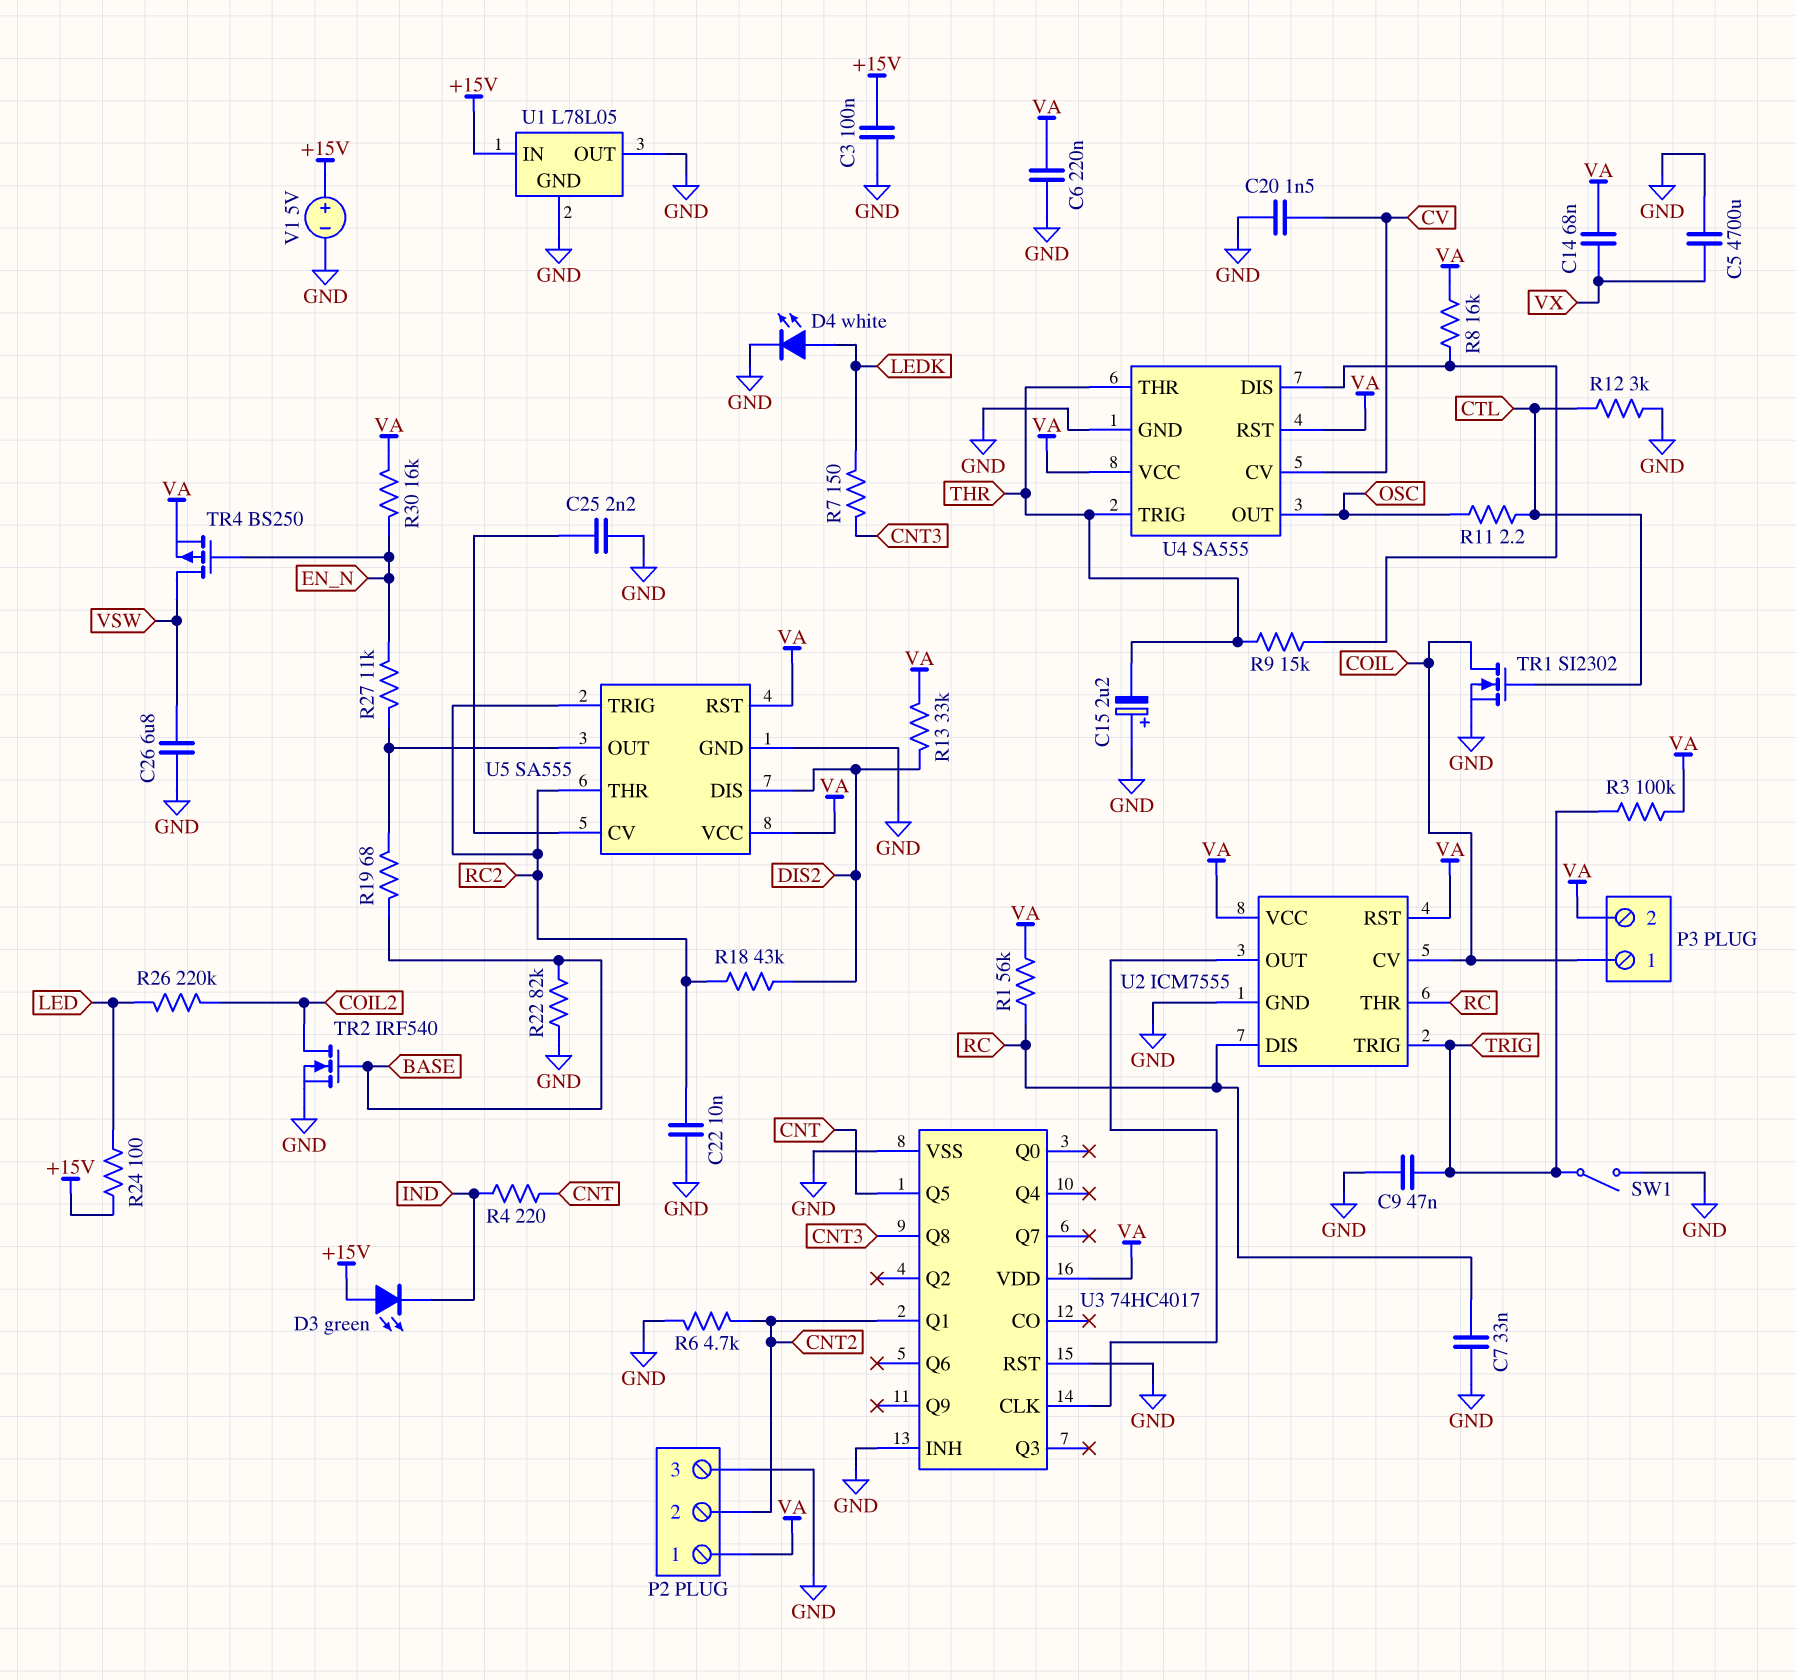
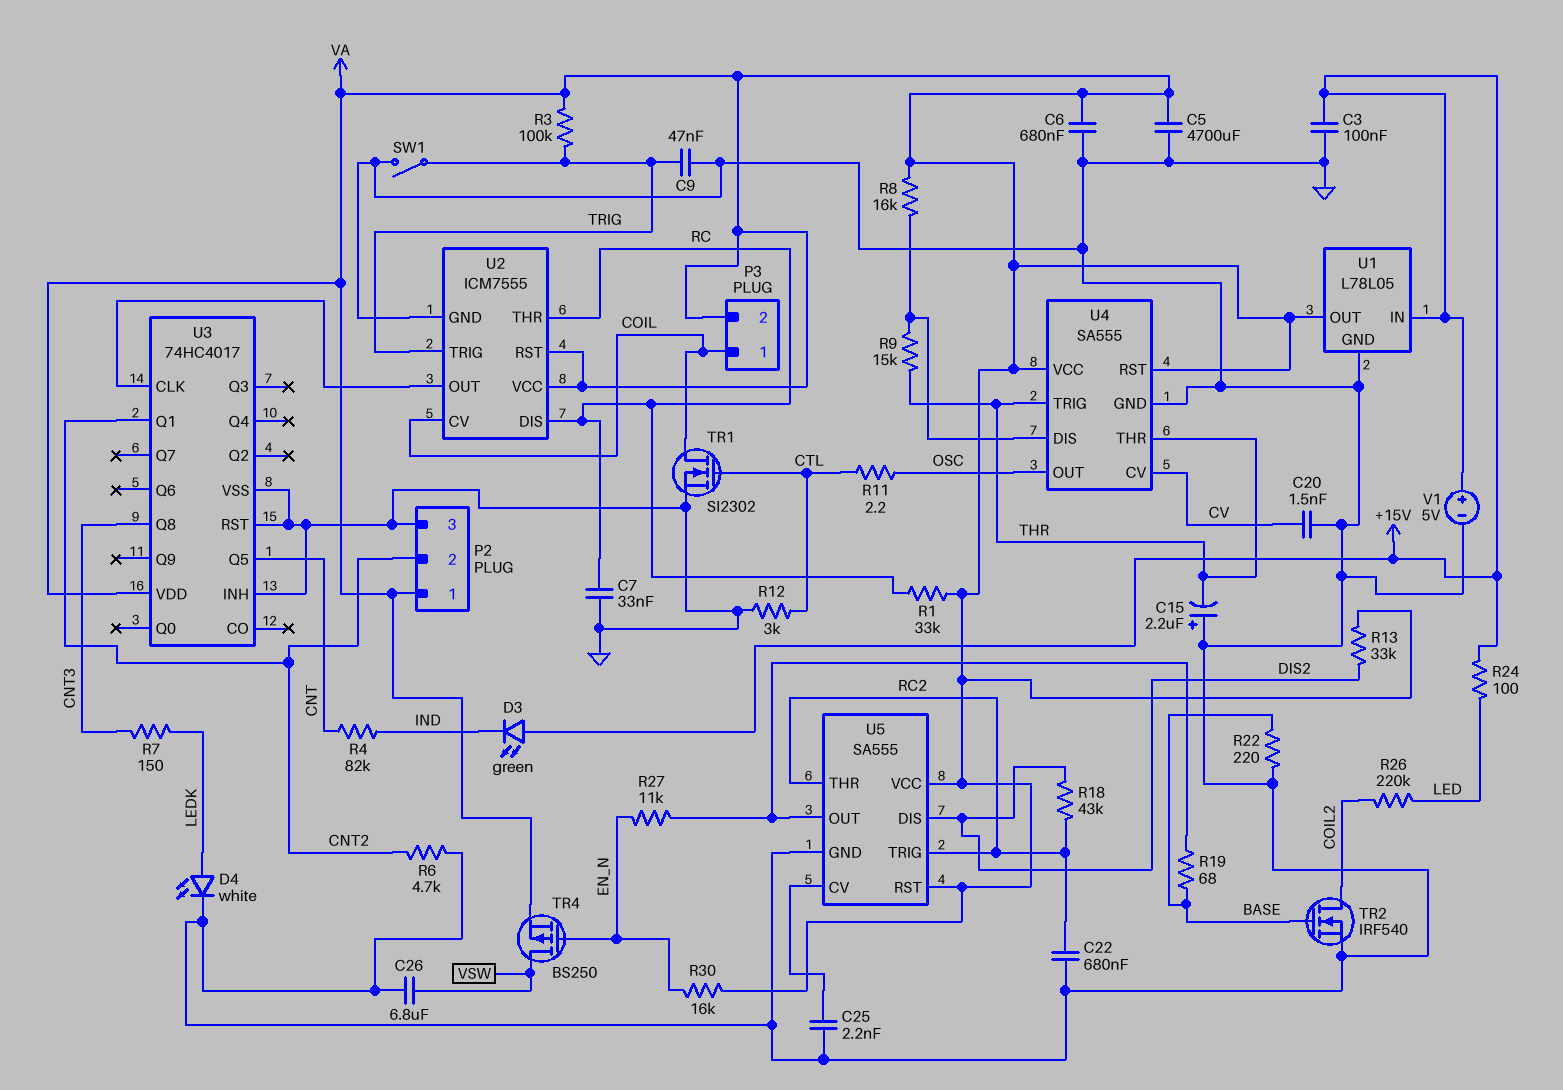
C5: 4700uF (GND, VX) -> 4700uF (GND, VA)
C6: 220nF (GND, VA) -> 680nF (GND, VA)
C14: 68nF (VA, VX) -> none
C22: 10nF (GND, RC2) -> 680nF (GND, RC2)
R1: 56k (RC, VA) -> 33k (RC, VA)
R4: 220 (CNT, IND) -> 82k (CNT, IND)
R22: 82k (BASE, GND) -> 220 (BASE, GND)
U1 pin OUT: GND -> VA

